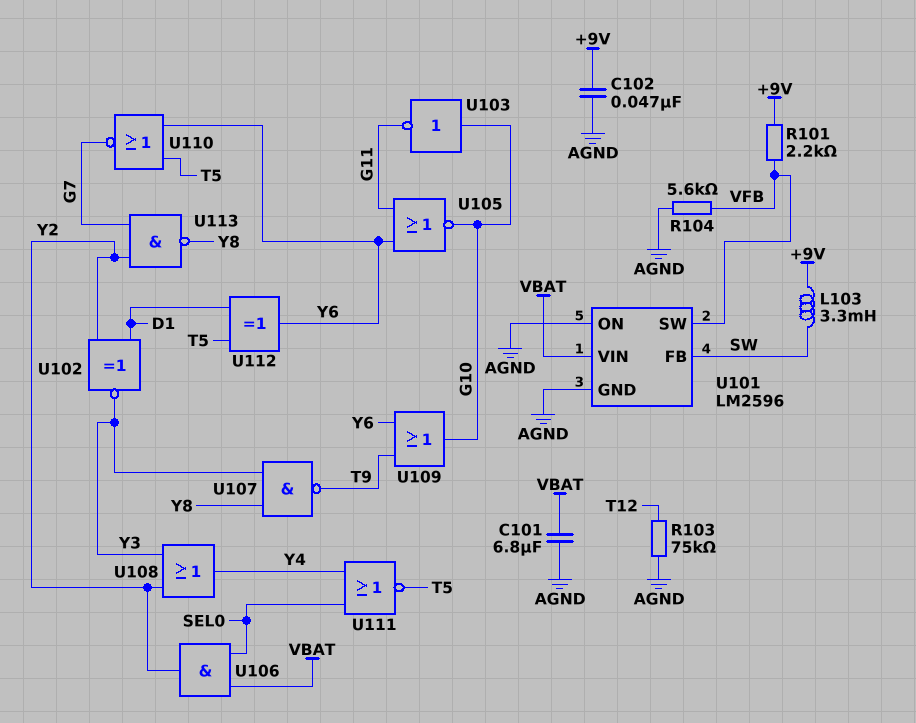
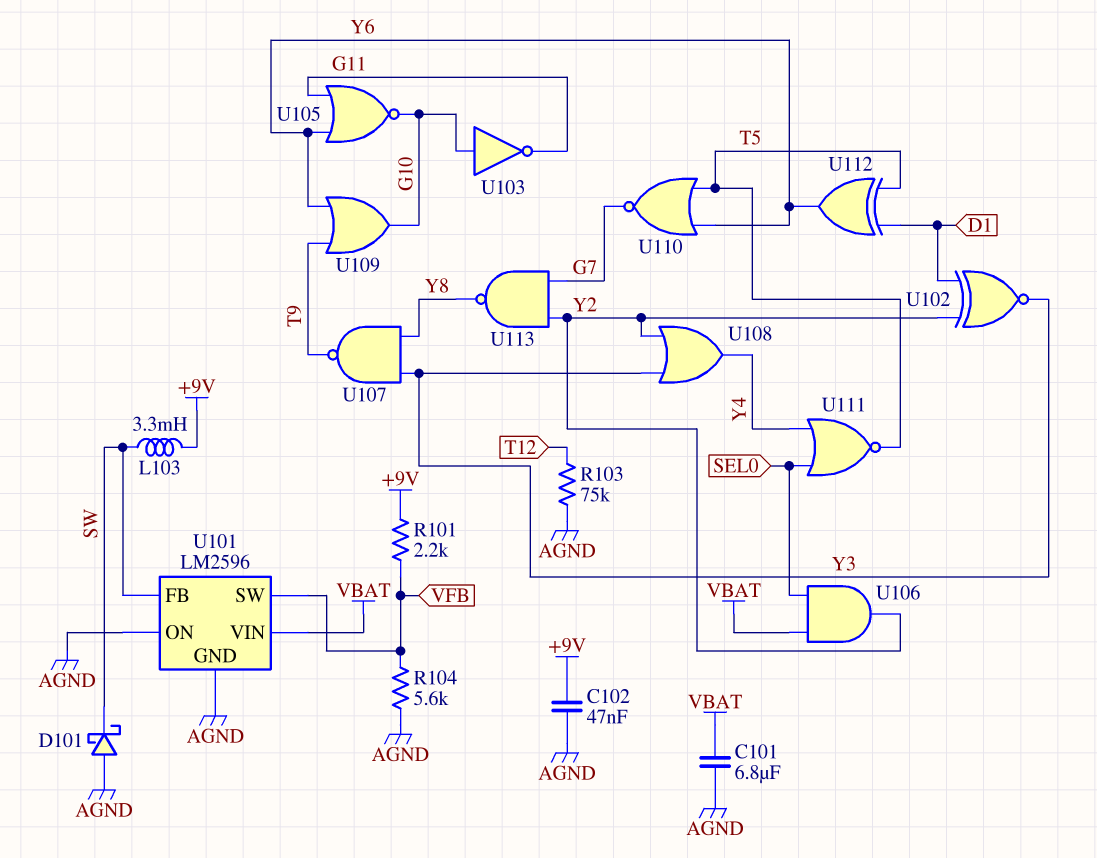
D101: none -> schottky (A AGND, K SW)

